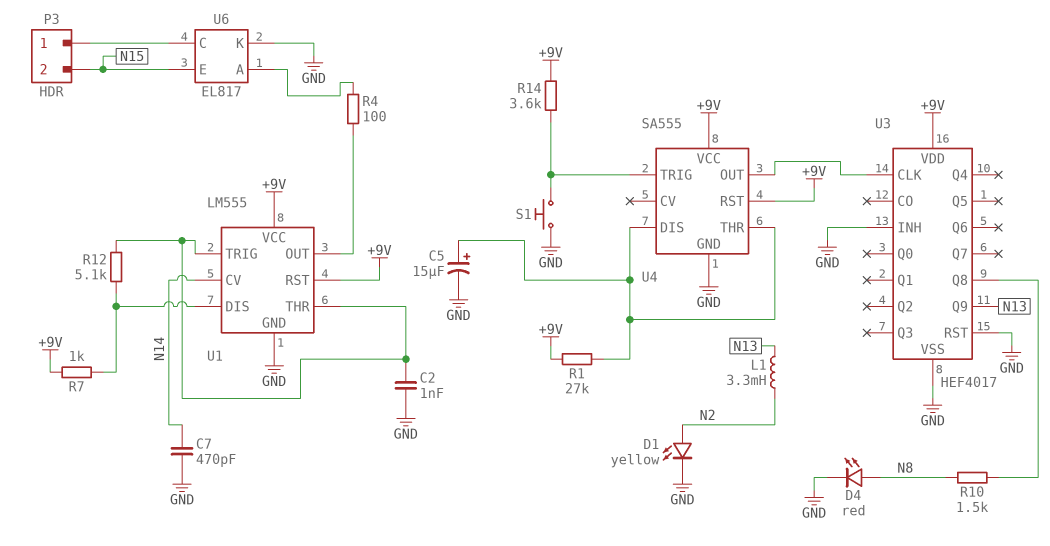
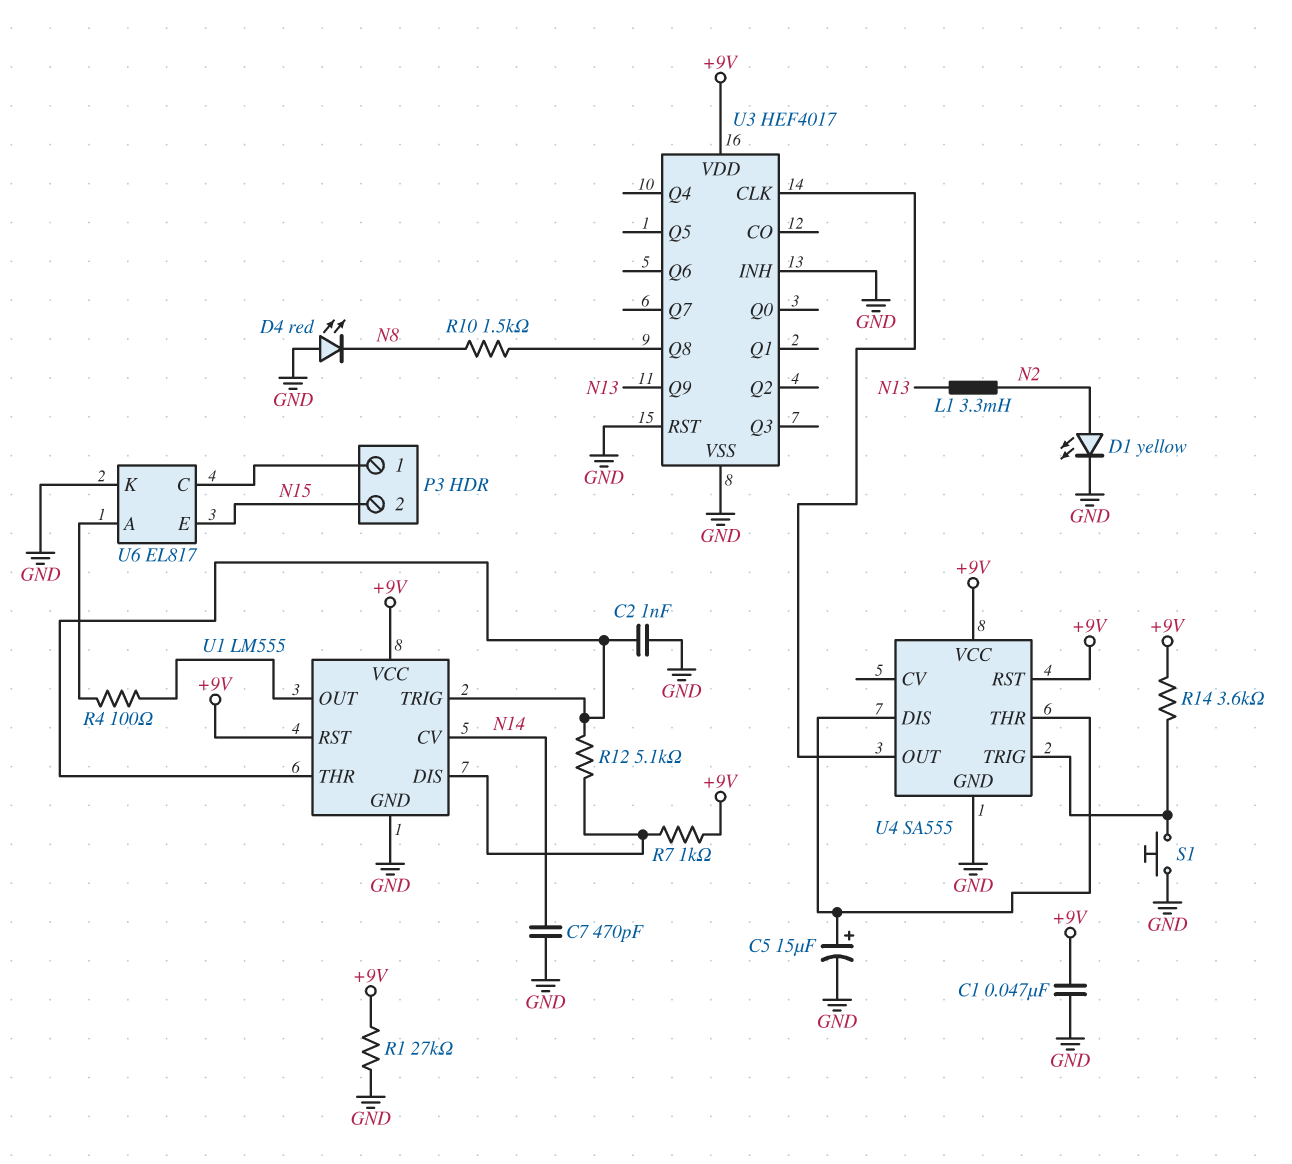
C1: none -> 47nF (+9V, GND)
D4: LED red (A N8, K GND) -> LED red (A GND, K N8)
R1: 27k (+9V, U4/DIS) -> 27k (+9V, GND)

